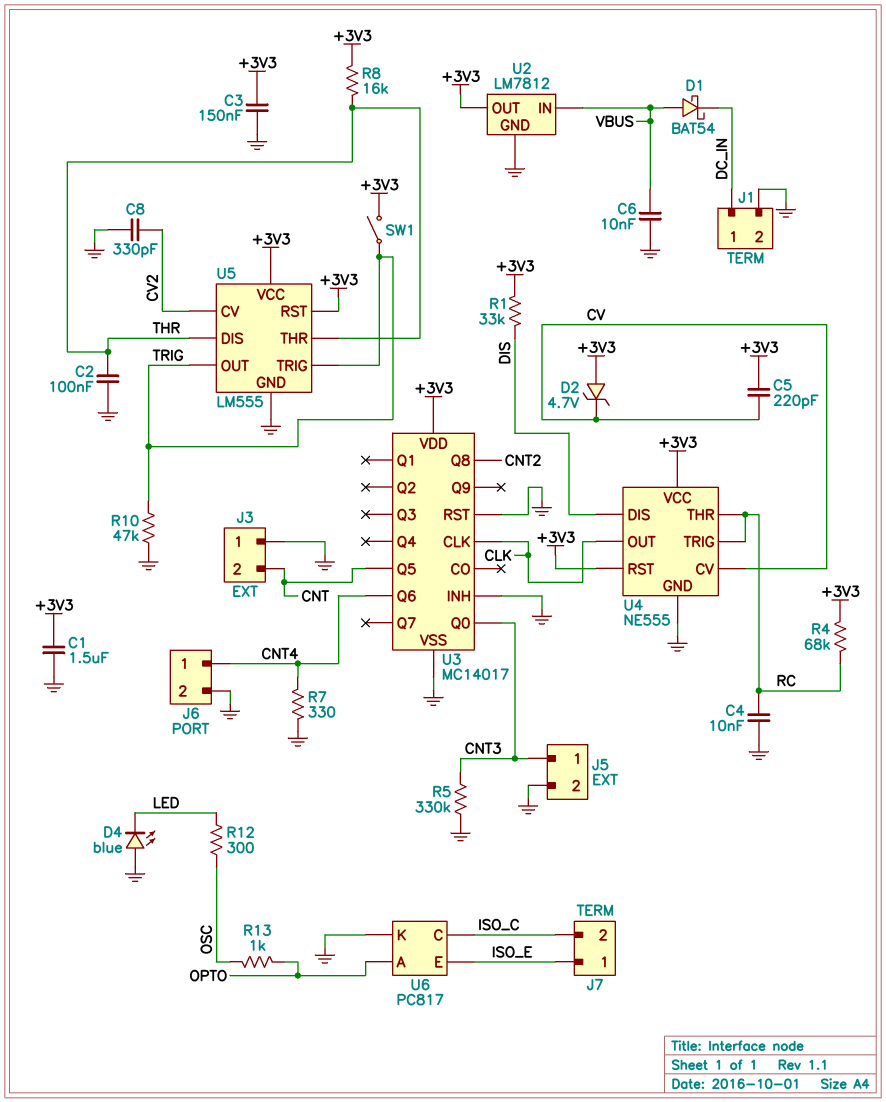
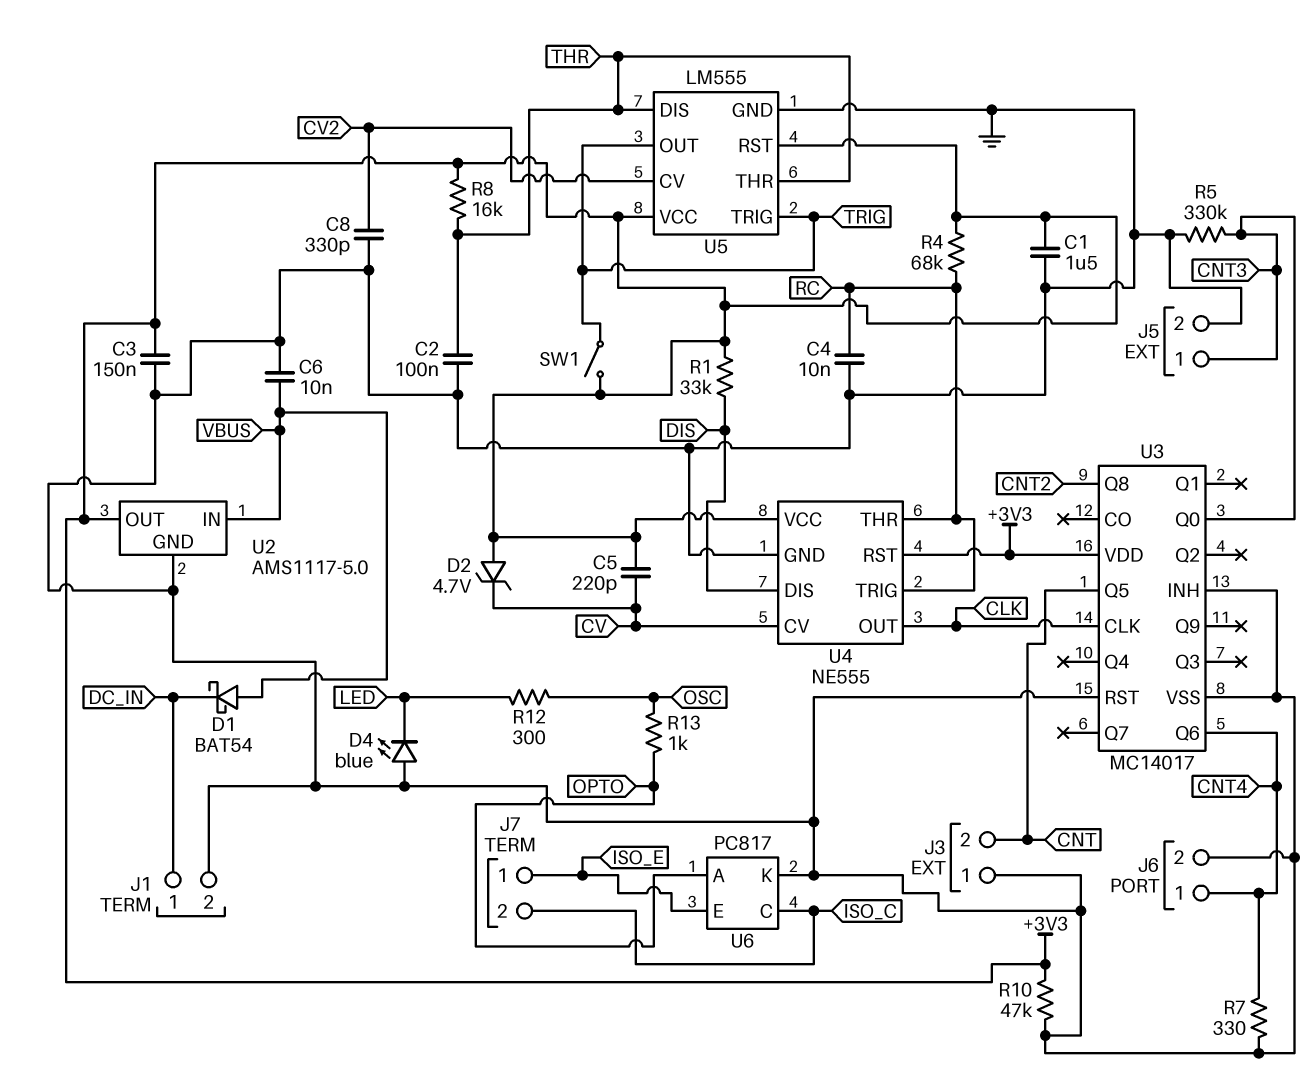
R10: 47k (GND, TRIG) -> 47k (+3V3, GND)
U2: LM7812 -> AMS1117-5.0

